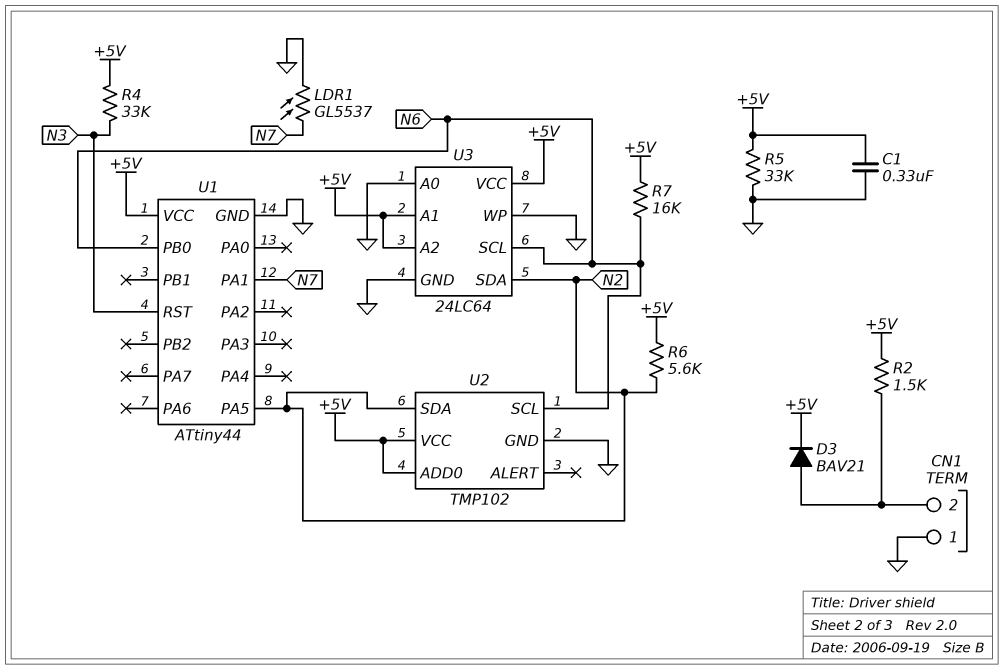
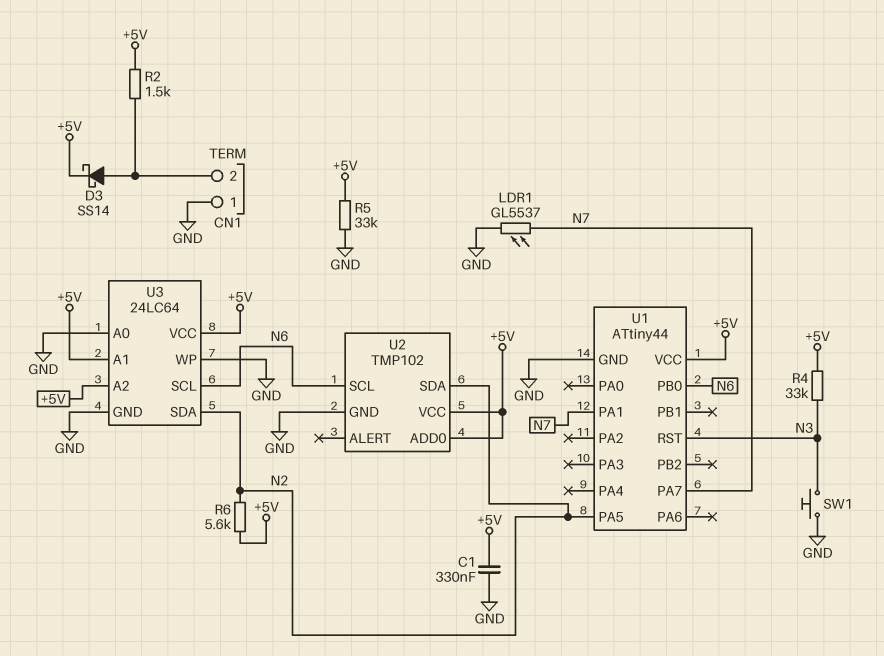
D3: diode BAV21 (A CN1/2, K +5V) -> schottky SS14 (A CN1/2, K +5V)
R7: 16k (+5V, N6) -> none
SW1: none -> button (GND, N3)
U1 pin PA7: none -> N7

